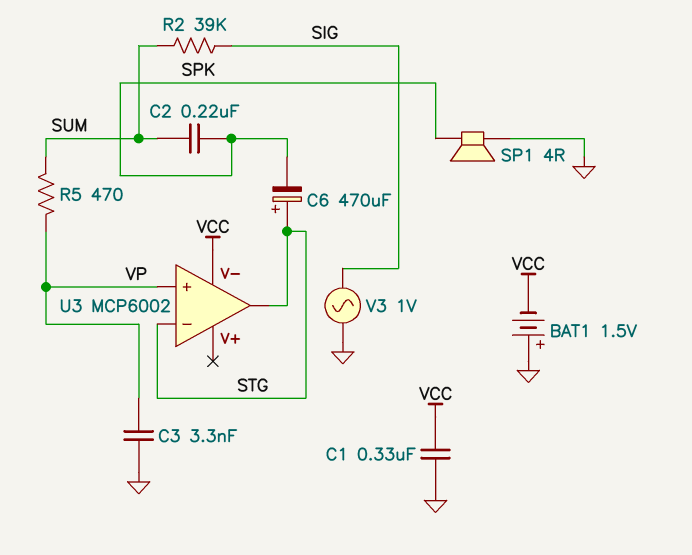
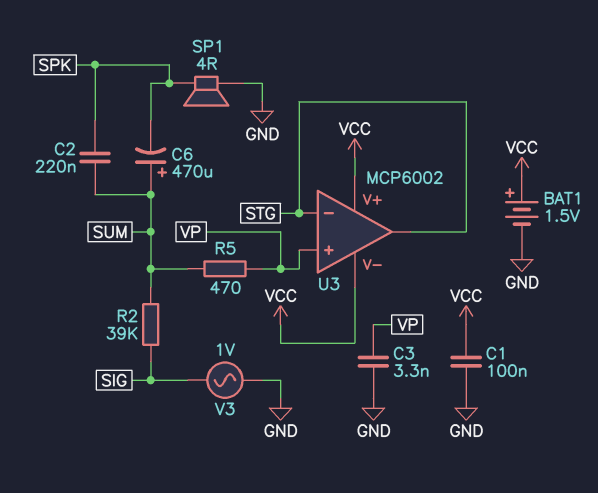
BAT1: 1.5V (plus GND, minus VCC) -> 1.5V (plus VCC, minus GND)
C1: 330nF (GND, VCC) -> 100nF (GND, VCC)
C6: 470uF (plus STG, minus SPK) -> 470uF (plus SUM, minus SPK)
U3 pin V+: none -> VCC

